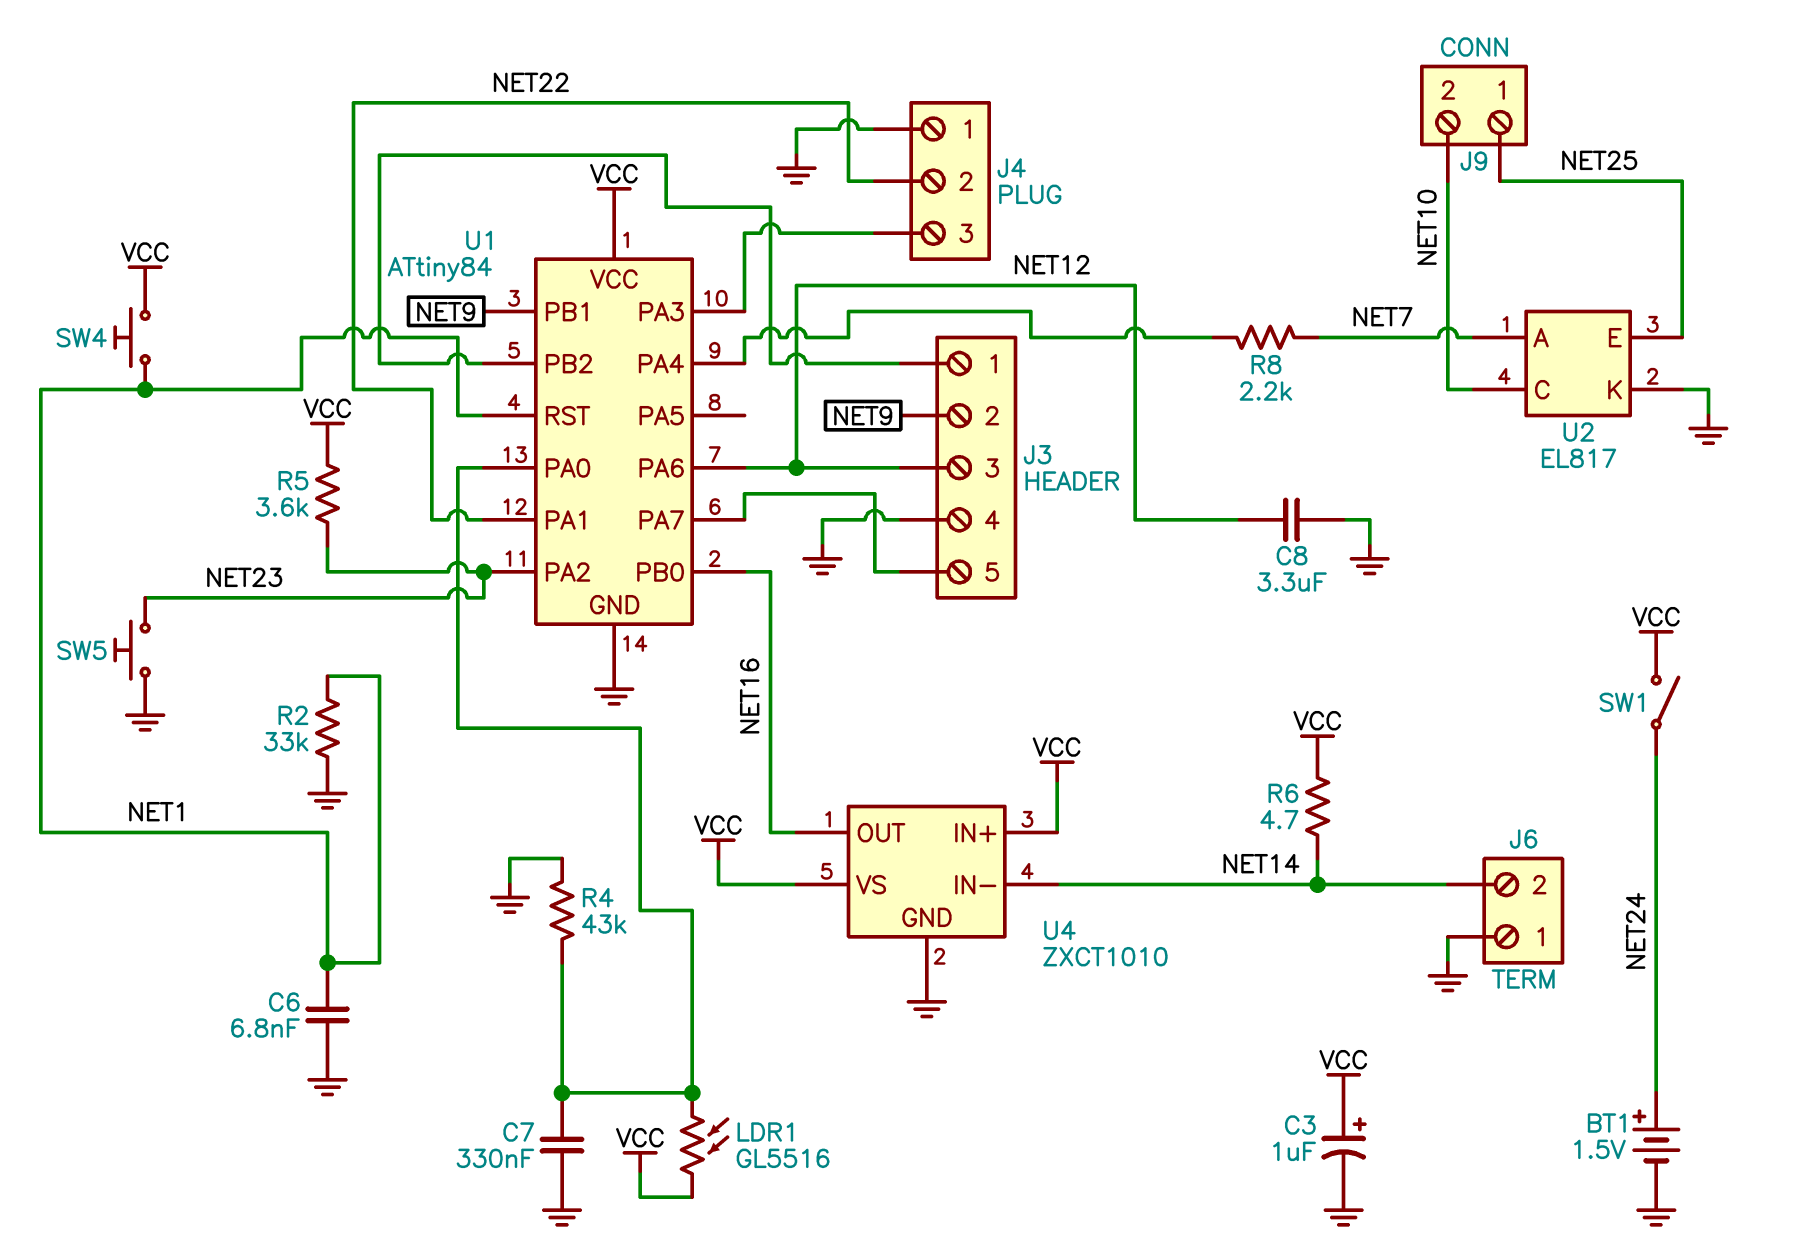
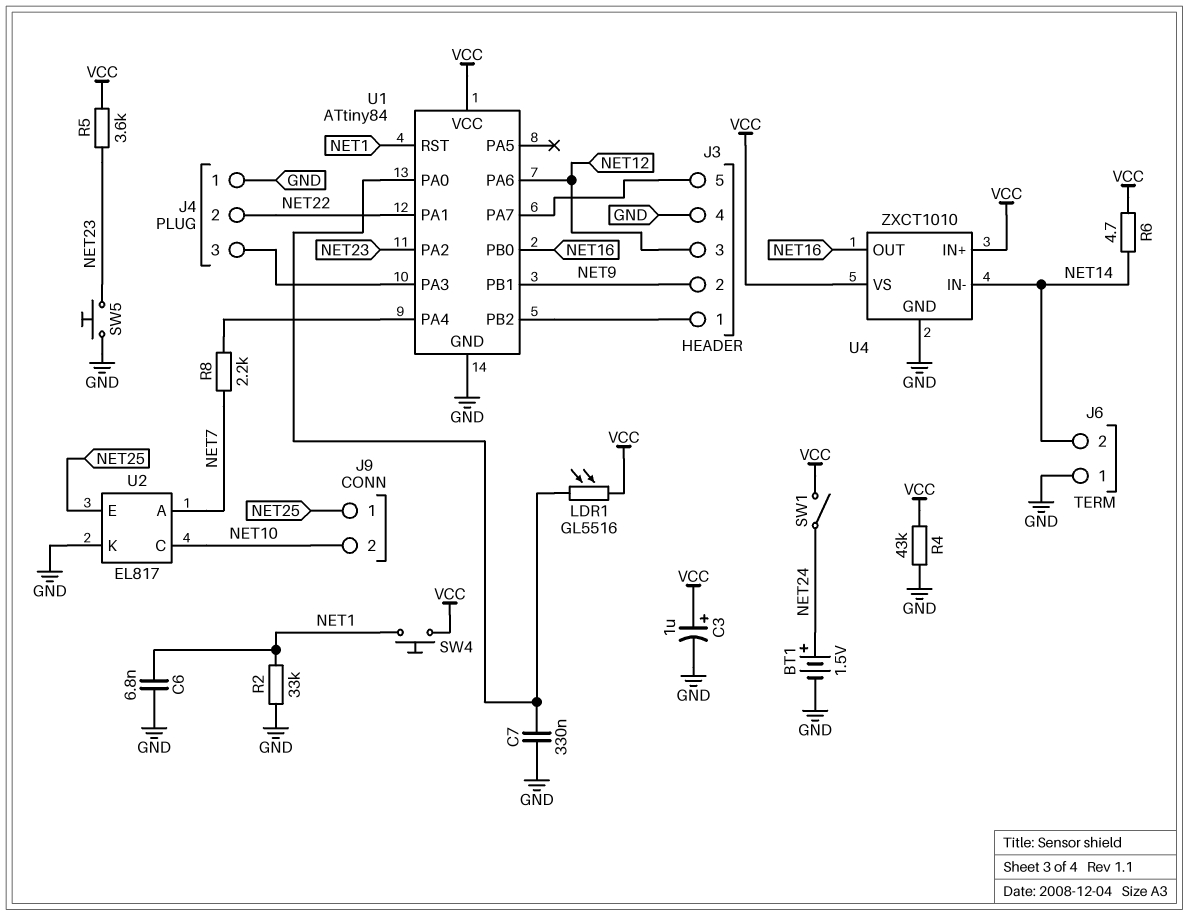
C8: 3.3uF (GND, NET12) -> none
R4: 43k (GND, U1/PA0) -> 43k (GND, VCC)

